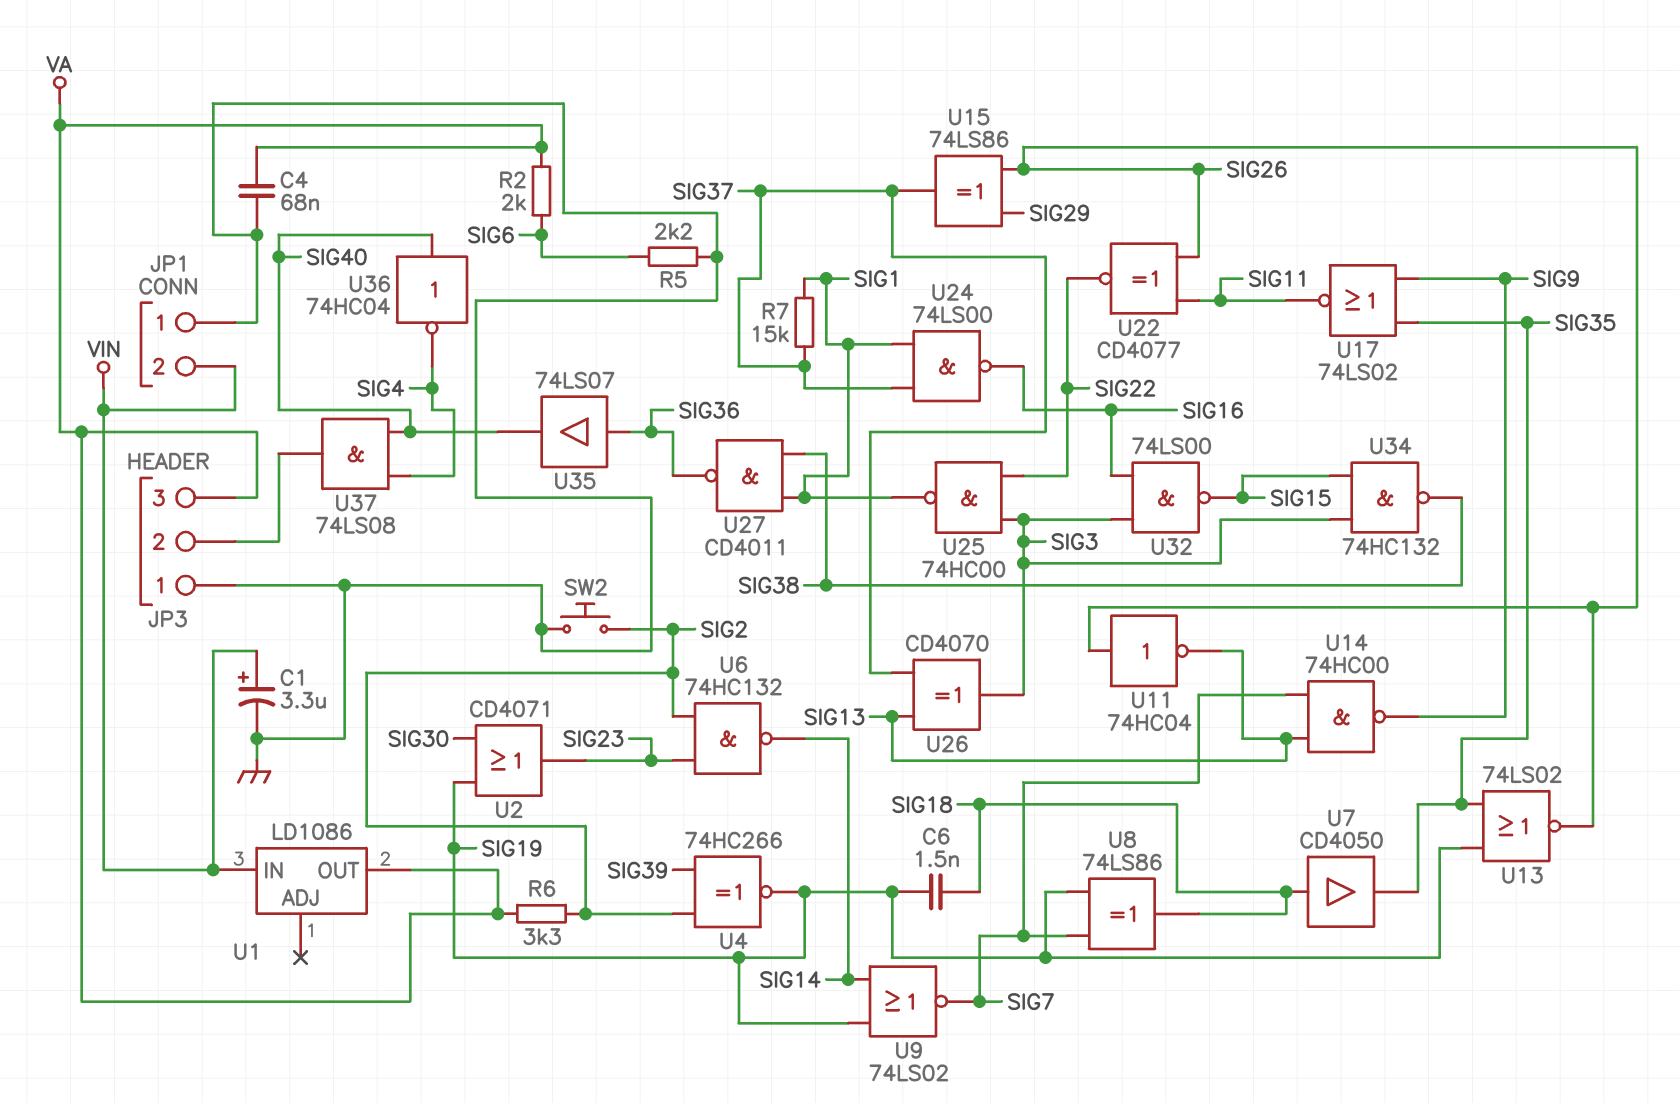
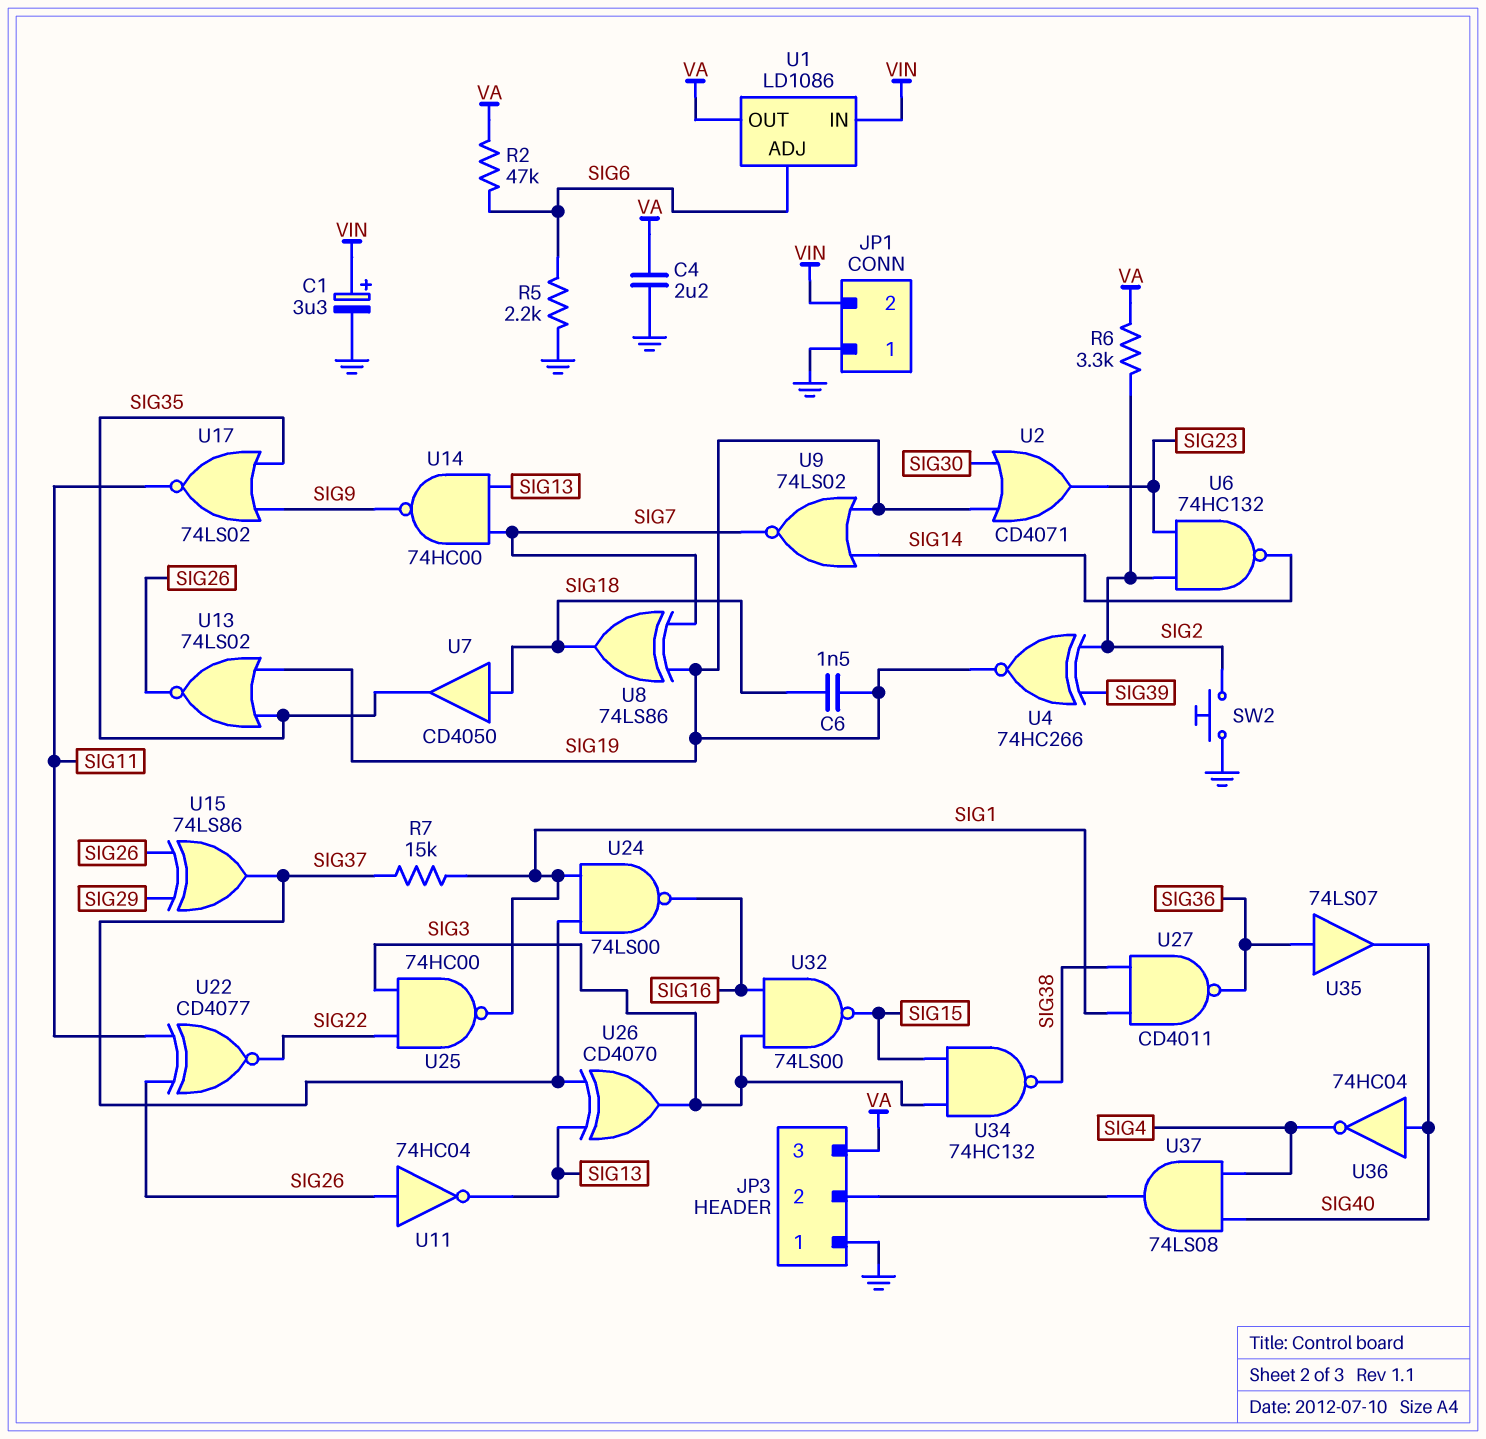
C4: 68nF (GND, VA) -> 2.2uF (GND, VA)
R2: 2k (SIG6, VA) -> 47k (SIG6, VA)
U1 pin ADJ: none -> SIG6

